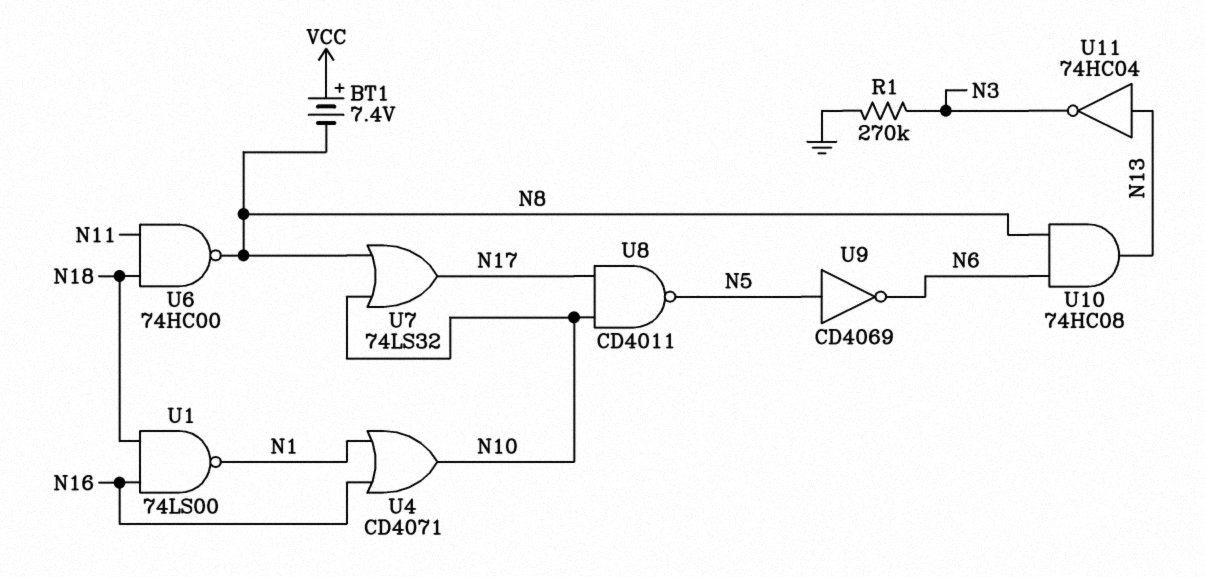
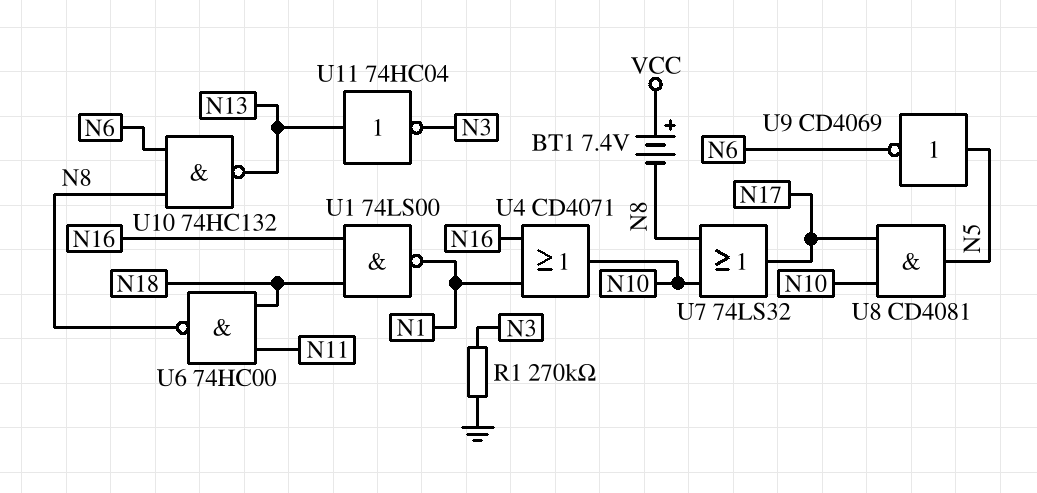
U8: NAND CD4011 (in N10, in N17, out N5) -> AND CD4081 (in N10, in N17, out N5)
U10: AND 74HC08 (in N6, in N8, out N13) -> NAND 74HC132 (in N6, in N8, out N13)

